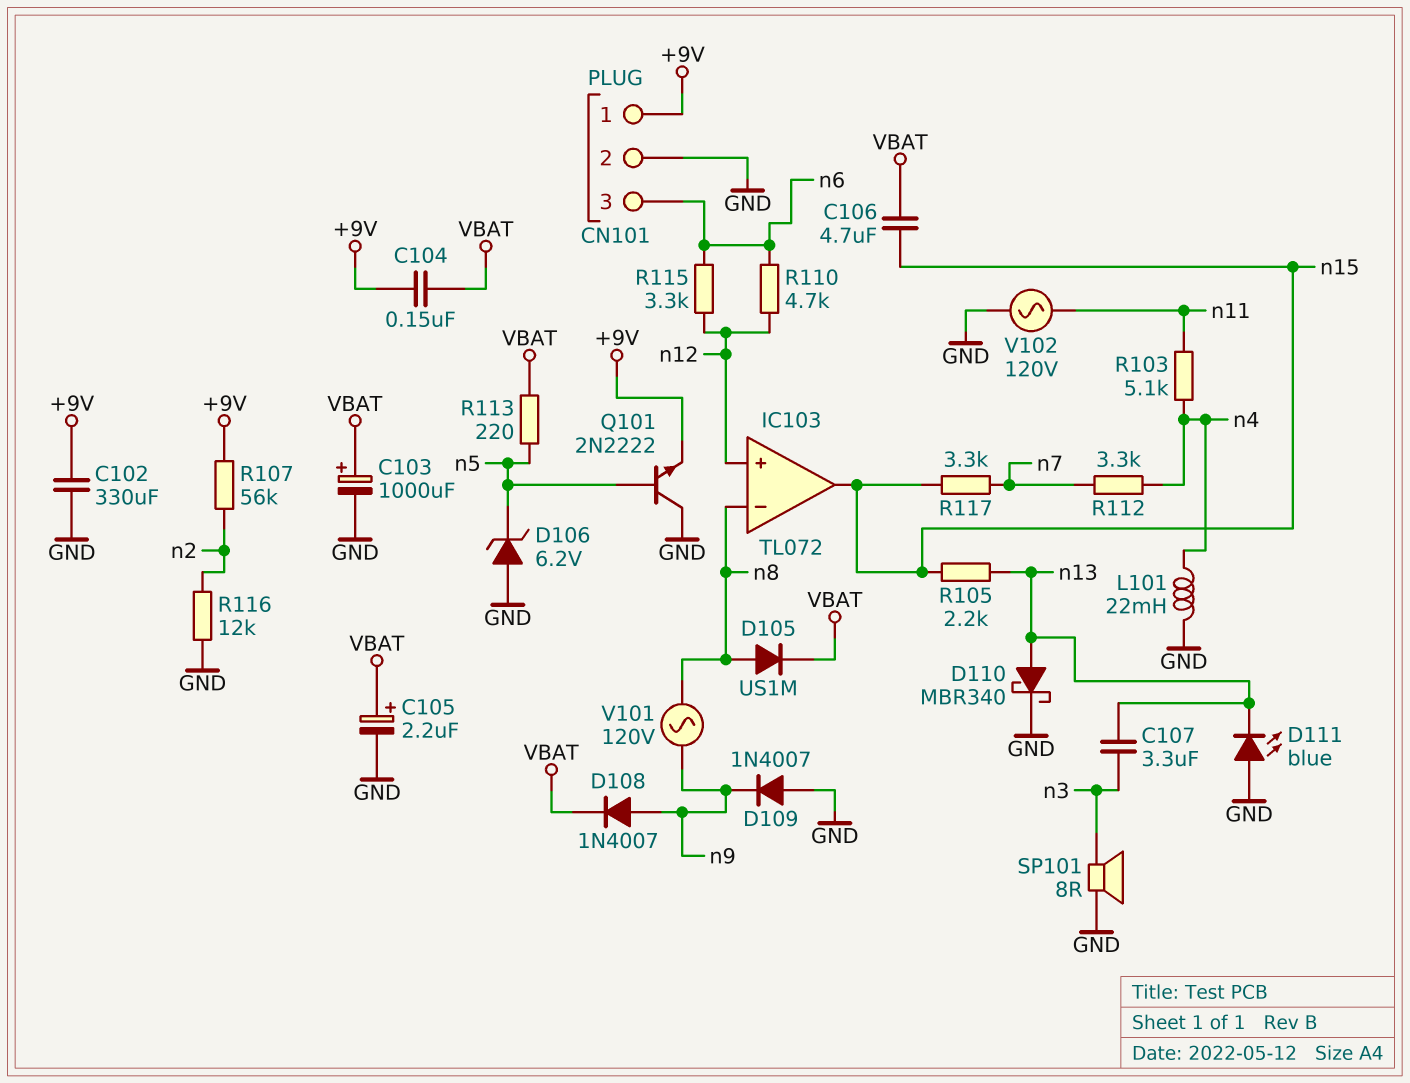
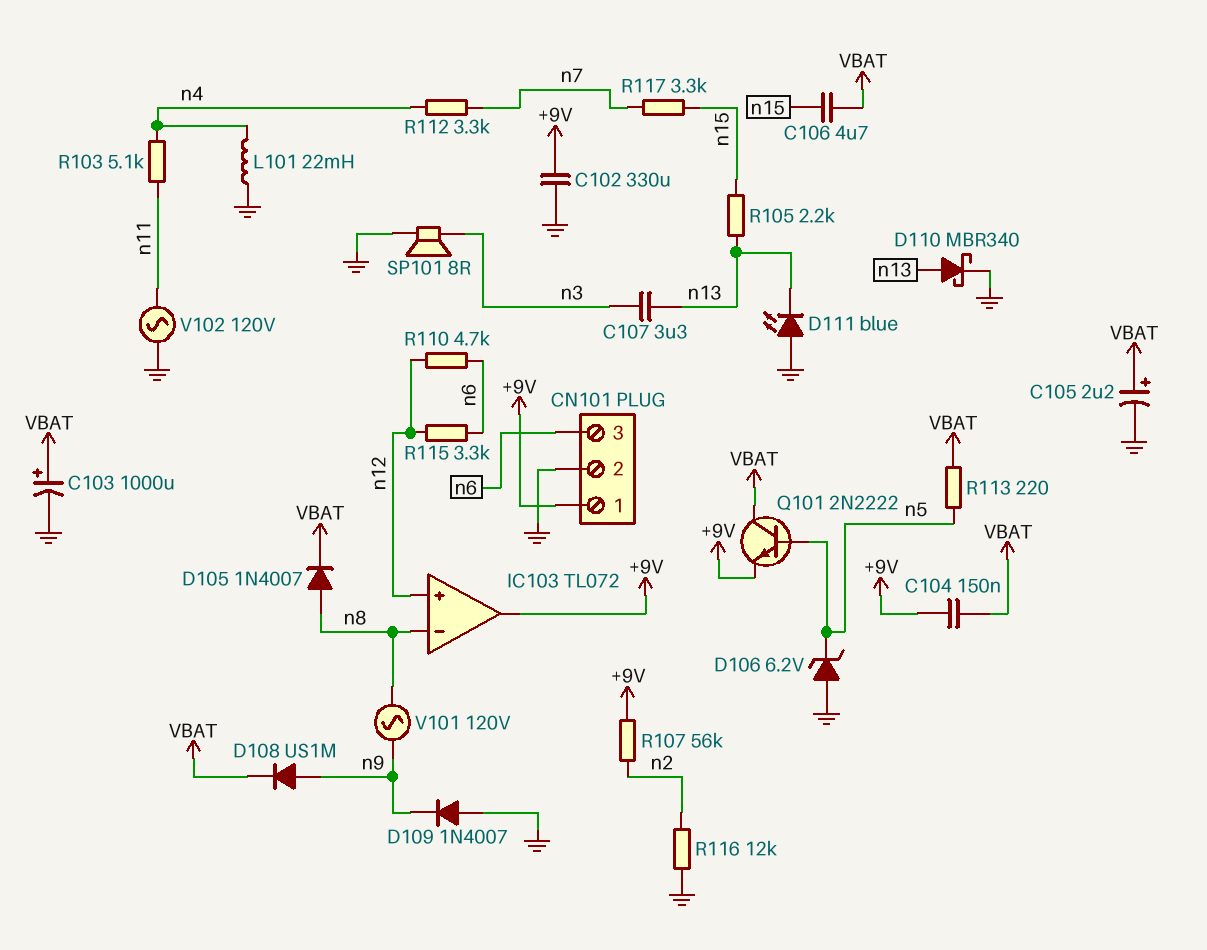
D105: diode US1M (A n8, K VBAT) -> diode 1N4007 (A n8, K VBAT)
D108: diode 1N4007 (A n9, K VBAT) -> diode US1M (A n9, K VBAT)
IC103 pin out: n15 -> +9V
Q101: NPN 2N2222 (B n5, C GND, E +9V) -> NPN 2N2222 (B n5, C VBAT, E +9V)

